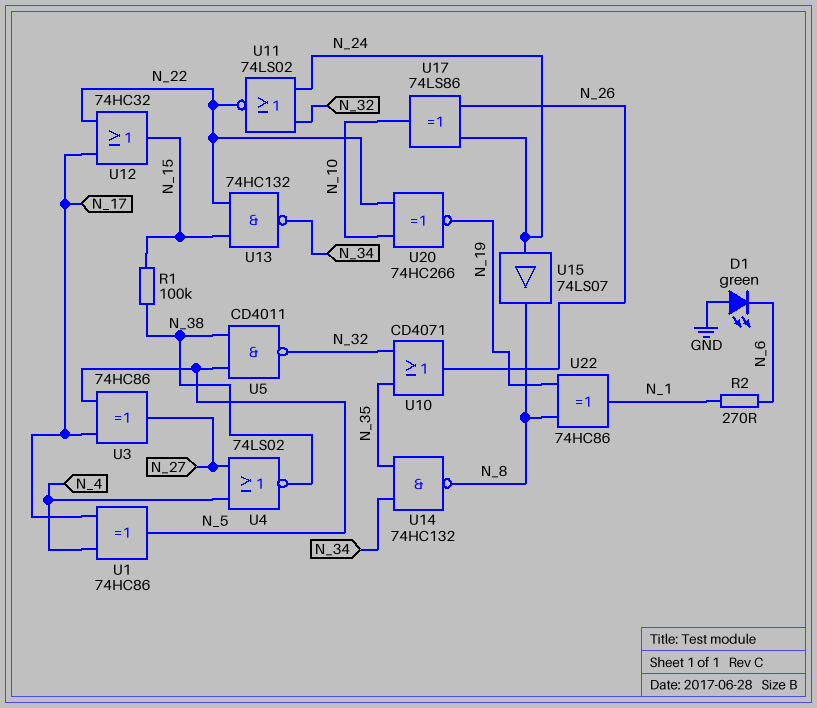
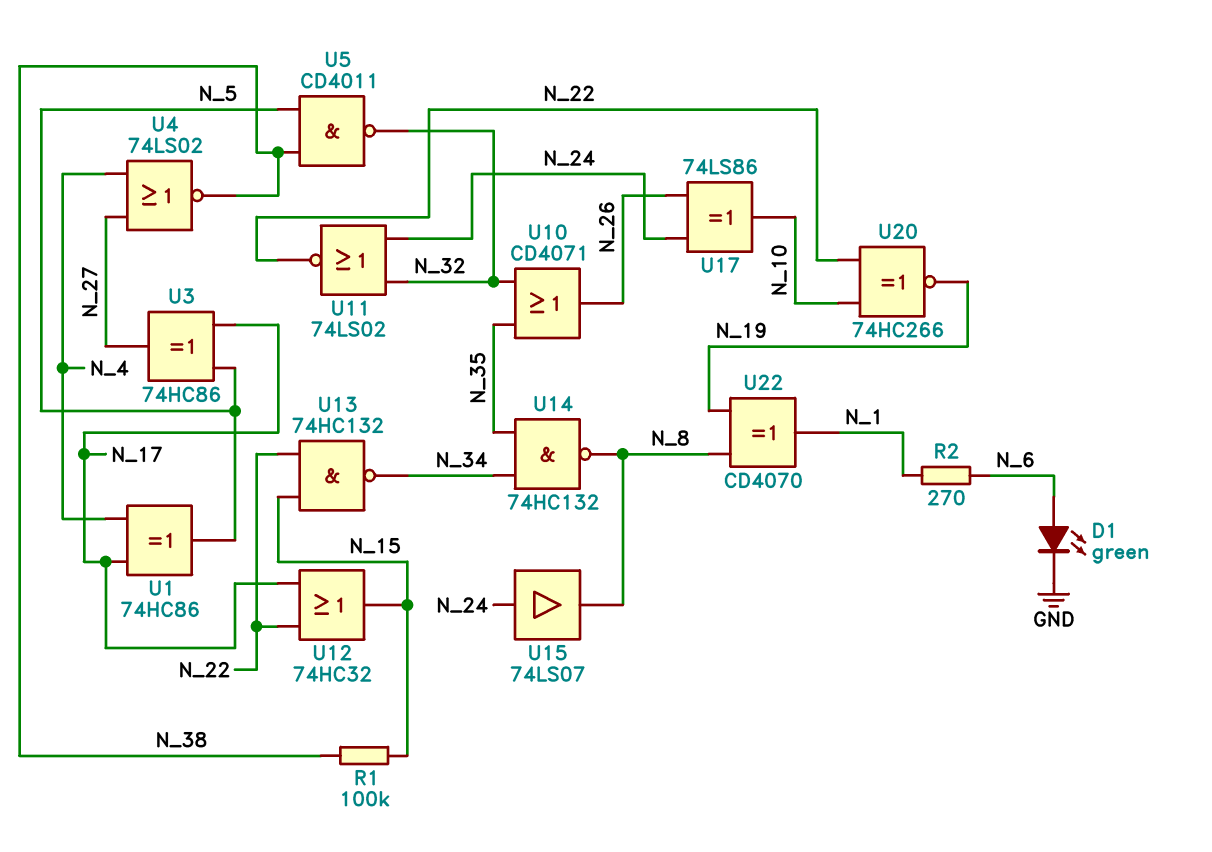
D1: LED green (A GND, K N_6) -> LED green (A N_6, K GND)
U22: XOR 74HC86 (in N_8, in N_19, out N_1) -> XOR CD4070 (in N_8, in N_19, out N_1)

